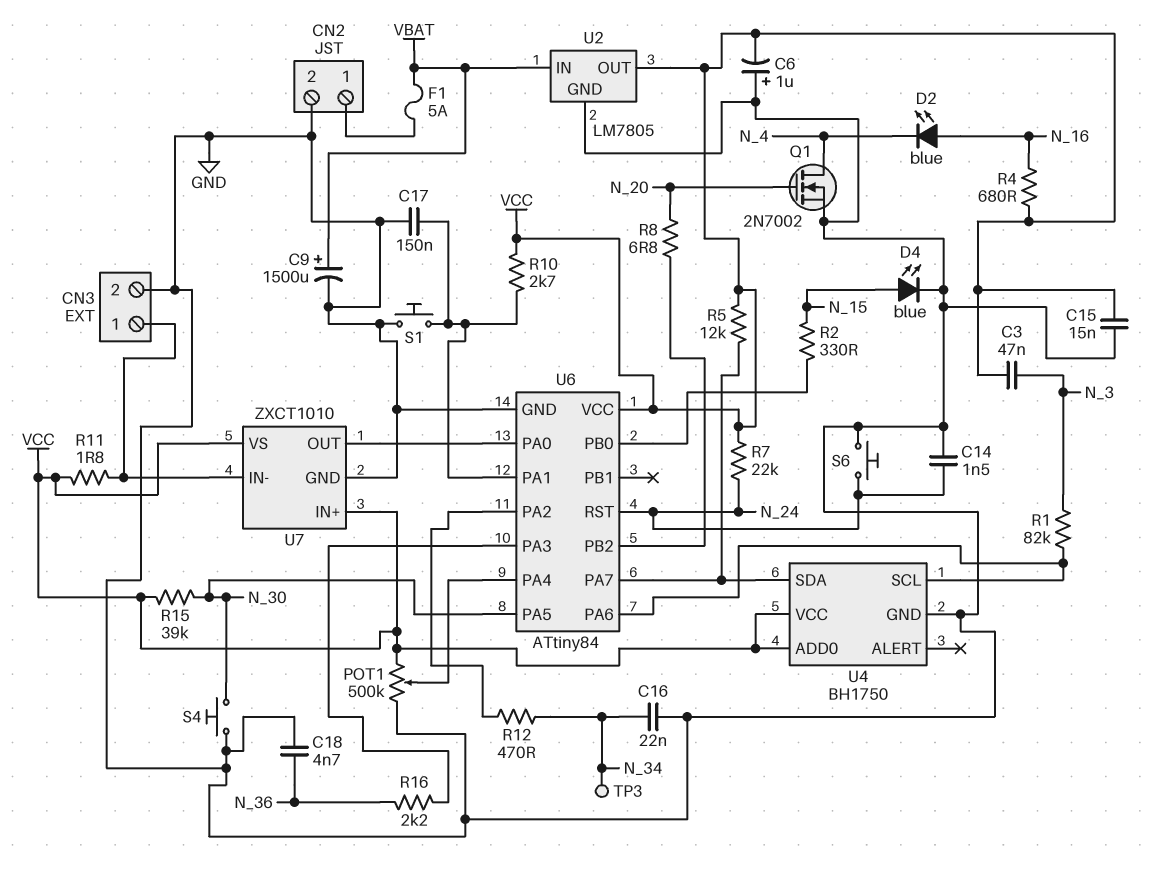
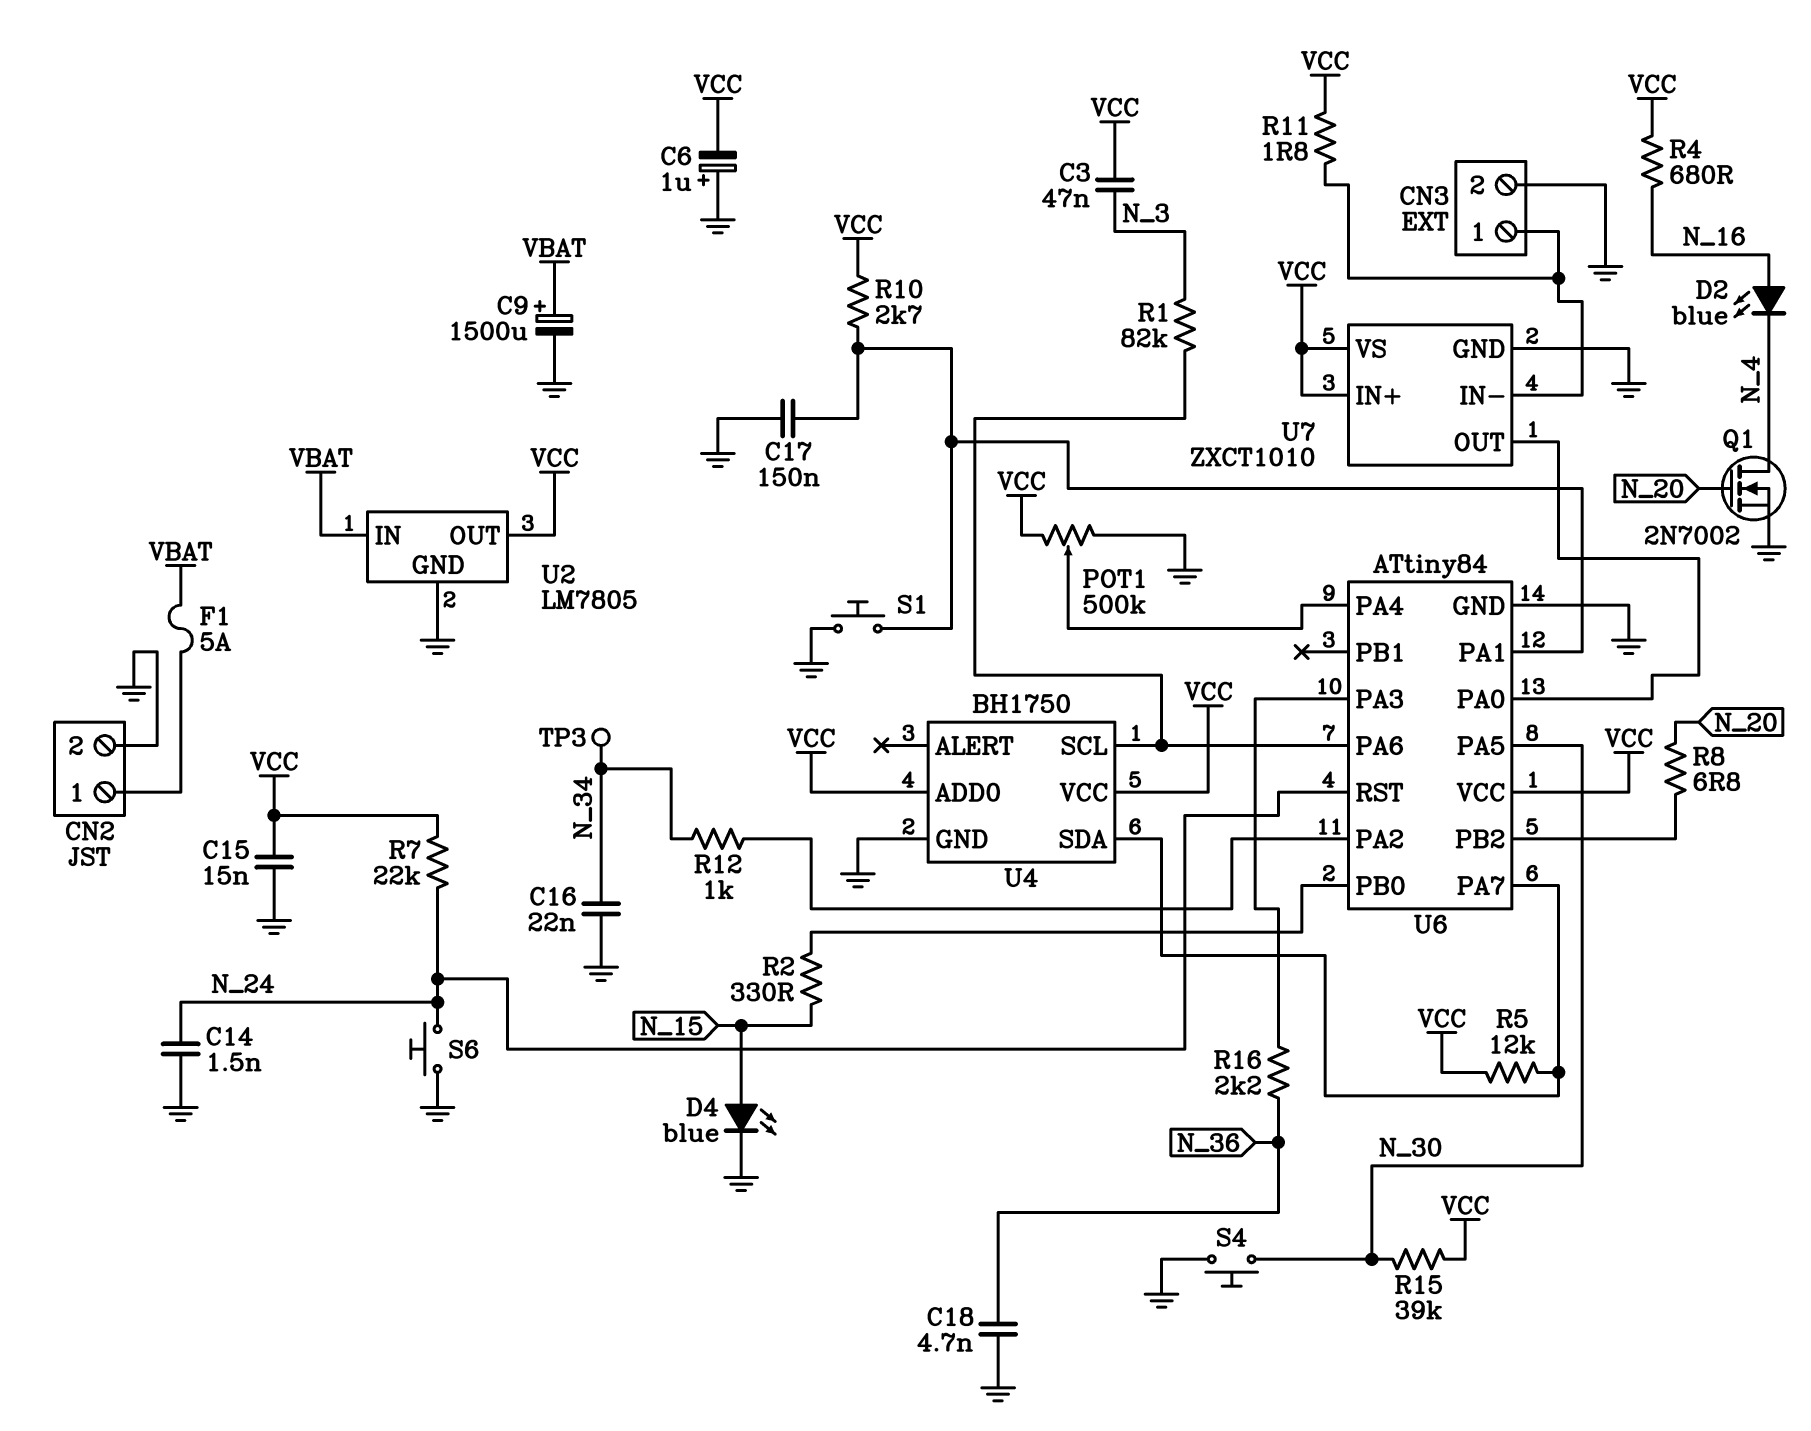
R12: 470 (N_34, U6/PA2) -> 1k (N_34, U6/PA2)

